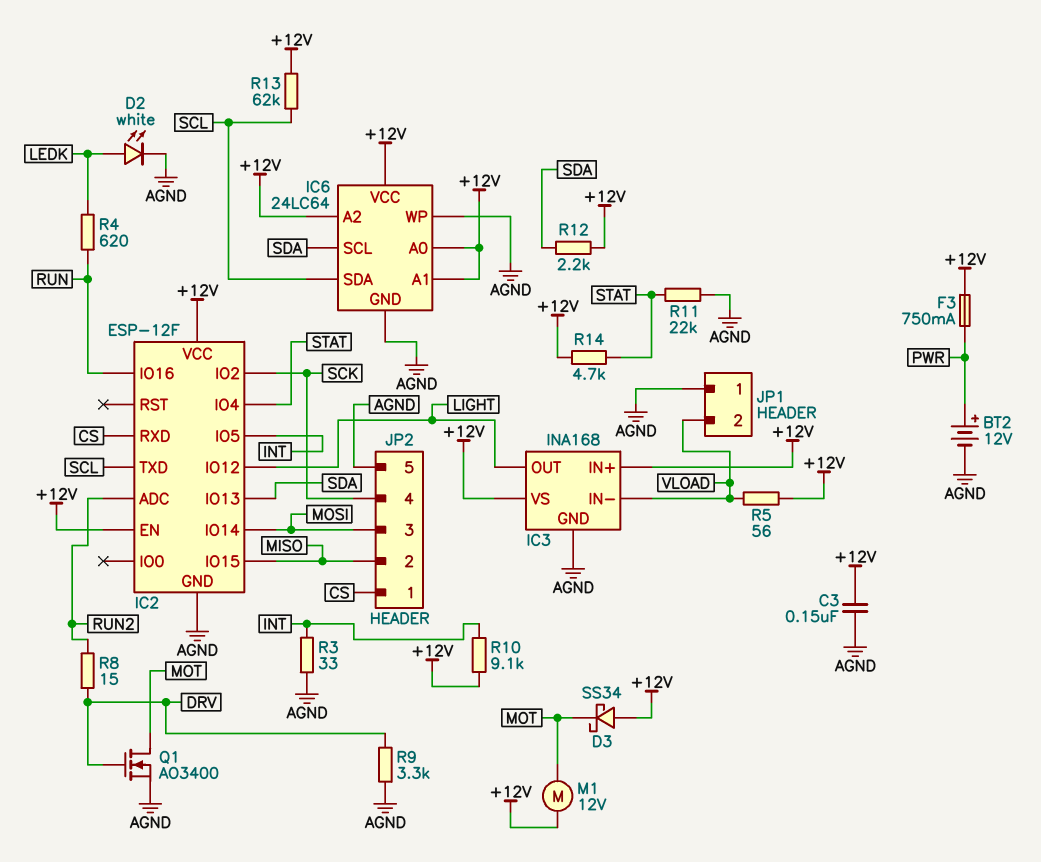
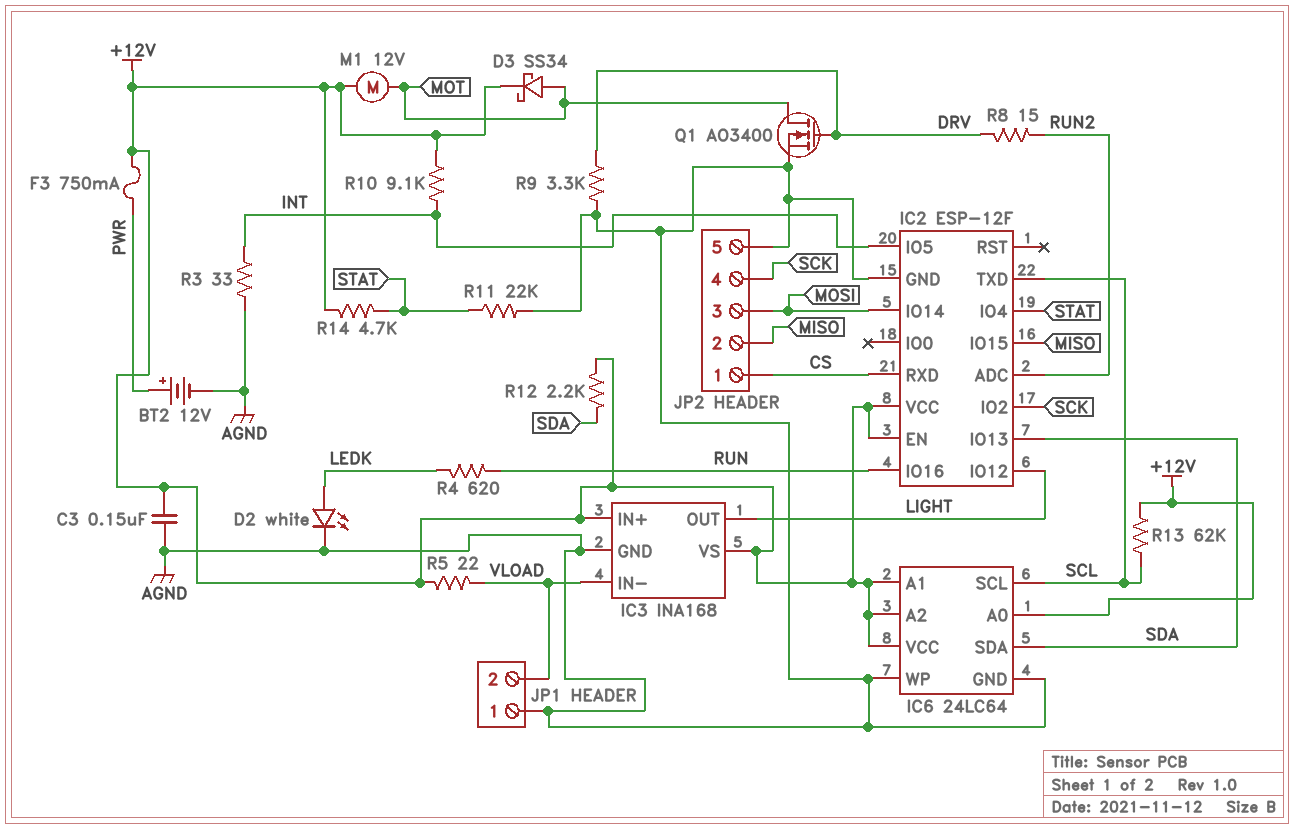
D3: schottky SS34 (A +12V, K MOT) -> schottky SS34 (A MOT, K +12V)
IC6 pin SCL: SDA -> SCL
IC6 pin SDA: SCL -> SDA
R5: 56 (+12V, VLOAD) -> 22 (+12V, VLOAD)

